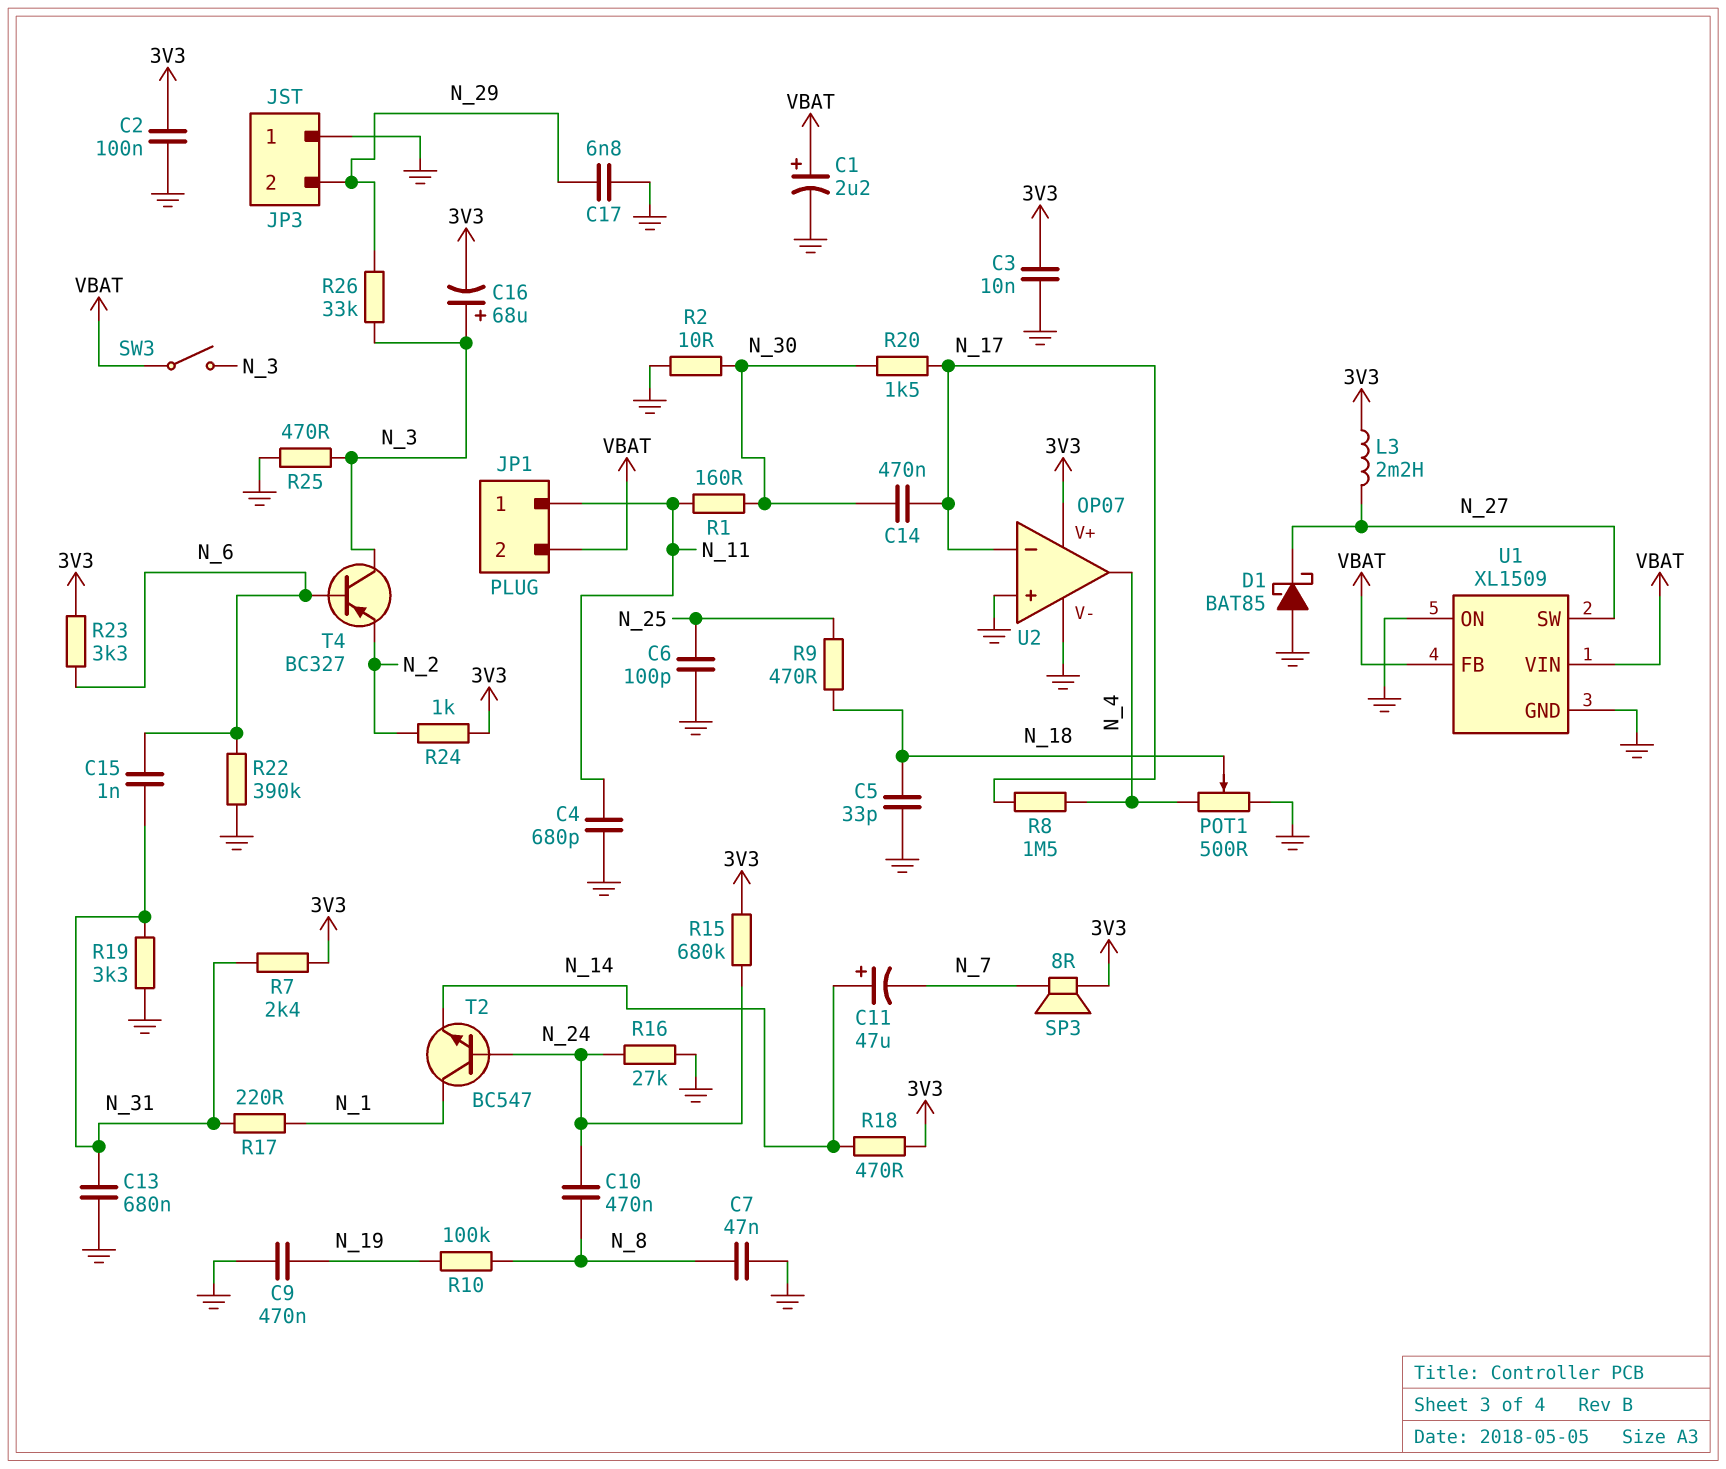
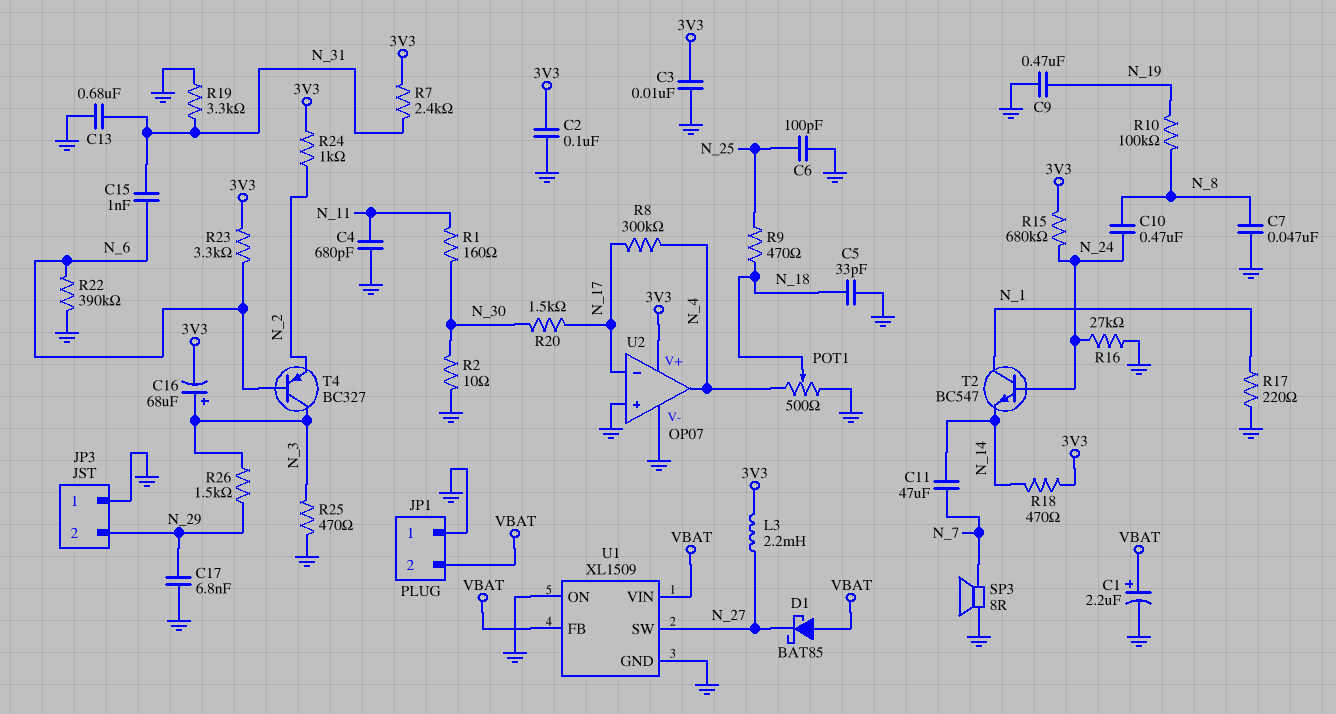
C11: 47uF (plus N_14, minus N_7) -> 47uF (N_7, N_14)
C14: 470nF (N_17, N_30) -> none
D1: schottky BAT85 (A GND, K N_27) -> schottky BAT85 (A VBAT, K N_27)
JP1 pin 1: N_11 -> GND
R8: 1.5M (N_4, N_17) -> 300k (N_4, N_17)
R17: 220 (N_1, N_31) -> 220 (GND, N_1)
R26: 33k (N_3, N_29) -> 1.5k (N_3, N_29)
SP3: speaker 8R (3V3, N_7) -> speaker 8R (GND, N_7)
SW3: switch (N_3, VBAT) -> none

